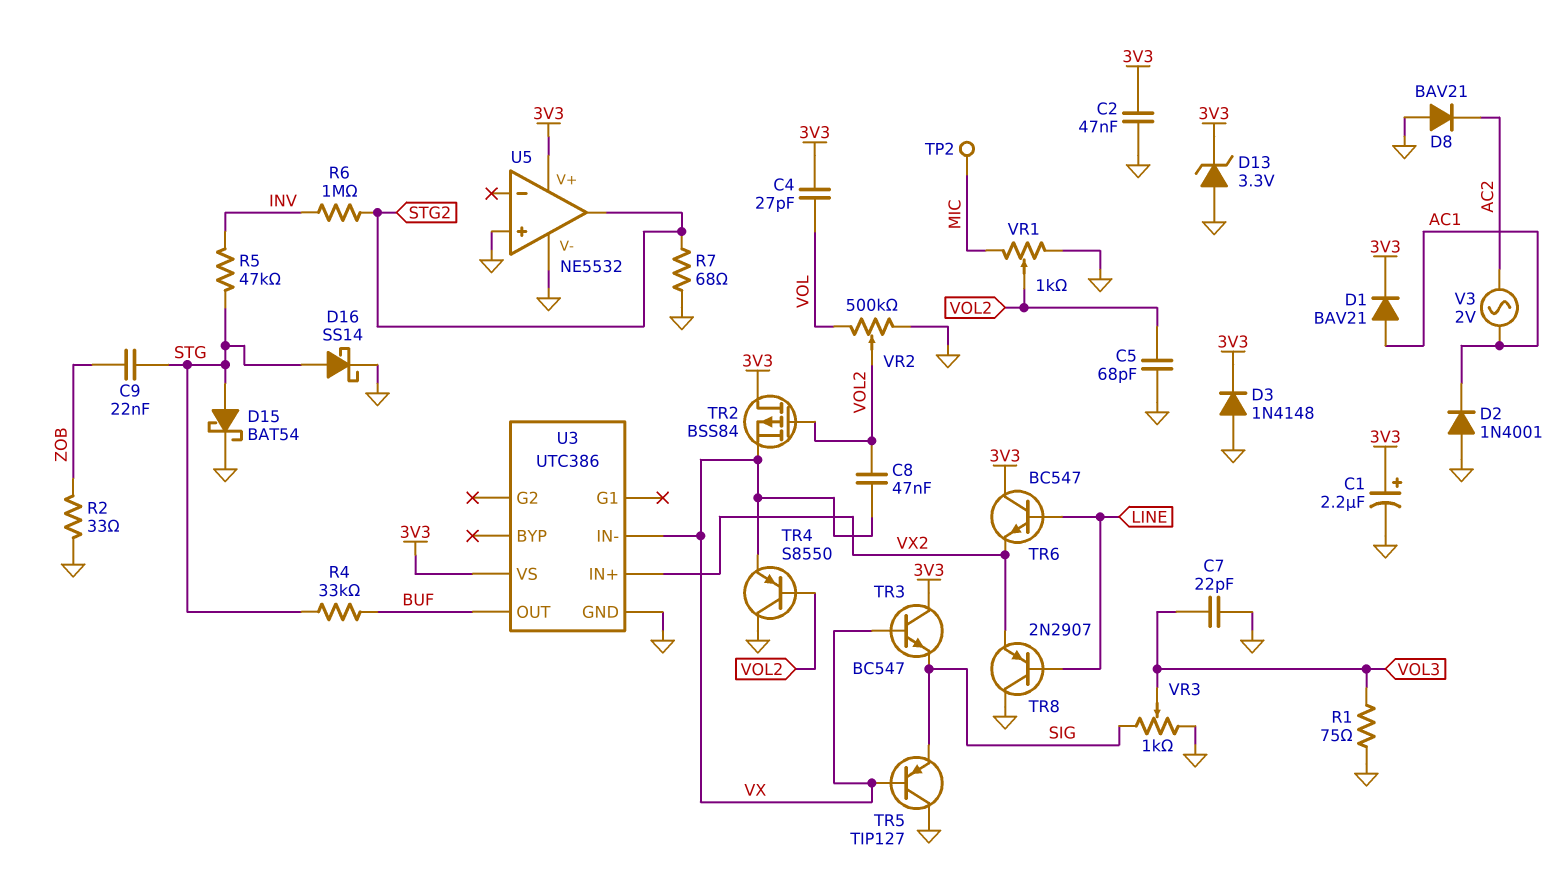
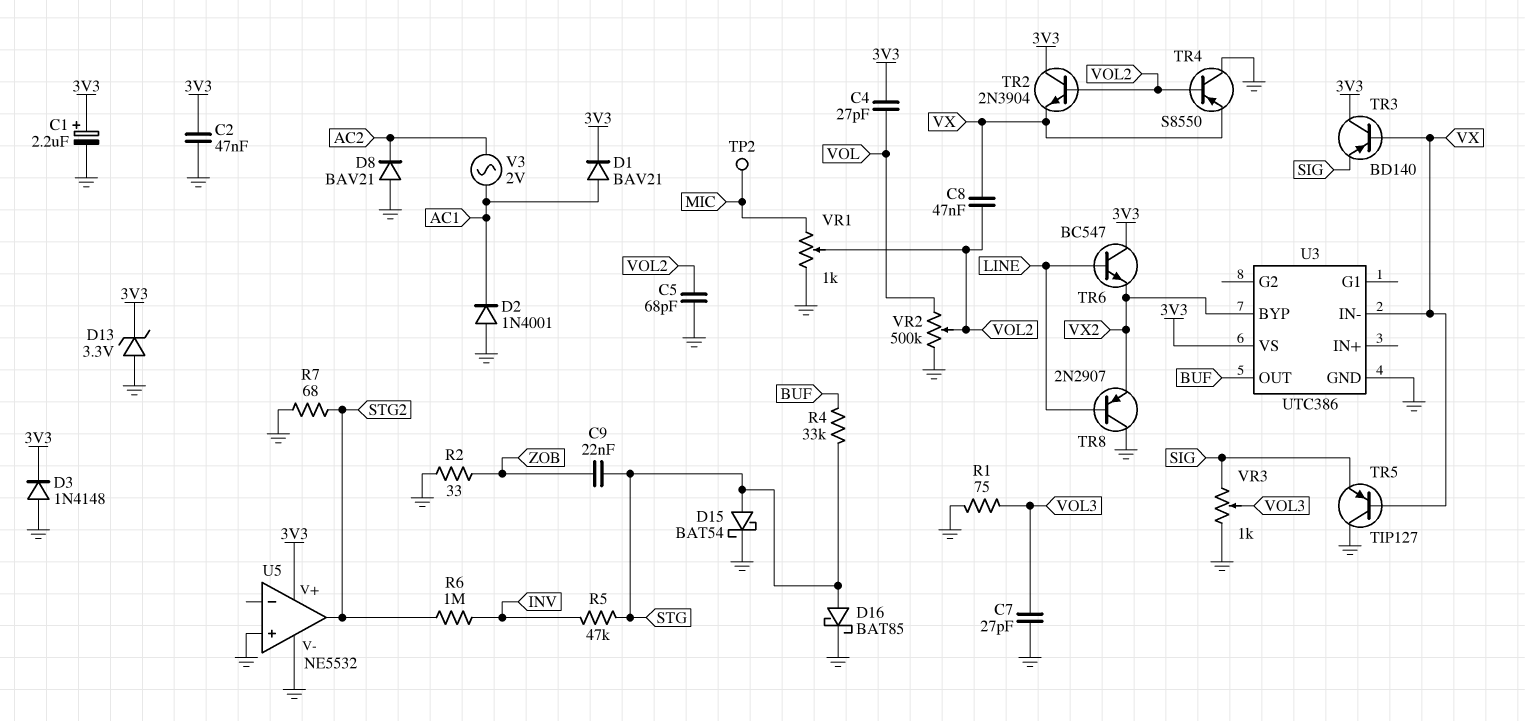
C7: 22pF (GND, VOL3) -> 27pF (GND, VOL3)
D16: schottky SS14 (A STG, K GND) -> schottky BAT85 (A STG, K GND)
TR2: PMOS BSS84 (G VOL2, D 3V3, S VX) -> NPN 2N3904 (B VOL2, C 3V3, E VX)
TR3: NPN BC547 (B VX, C 3V3, E SIG) -> PNP BD140 (B VX, C 3V3, E SIG)
U3 pin BYP: none -> VX2
U3 pin IN+: VX2 -> none

